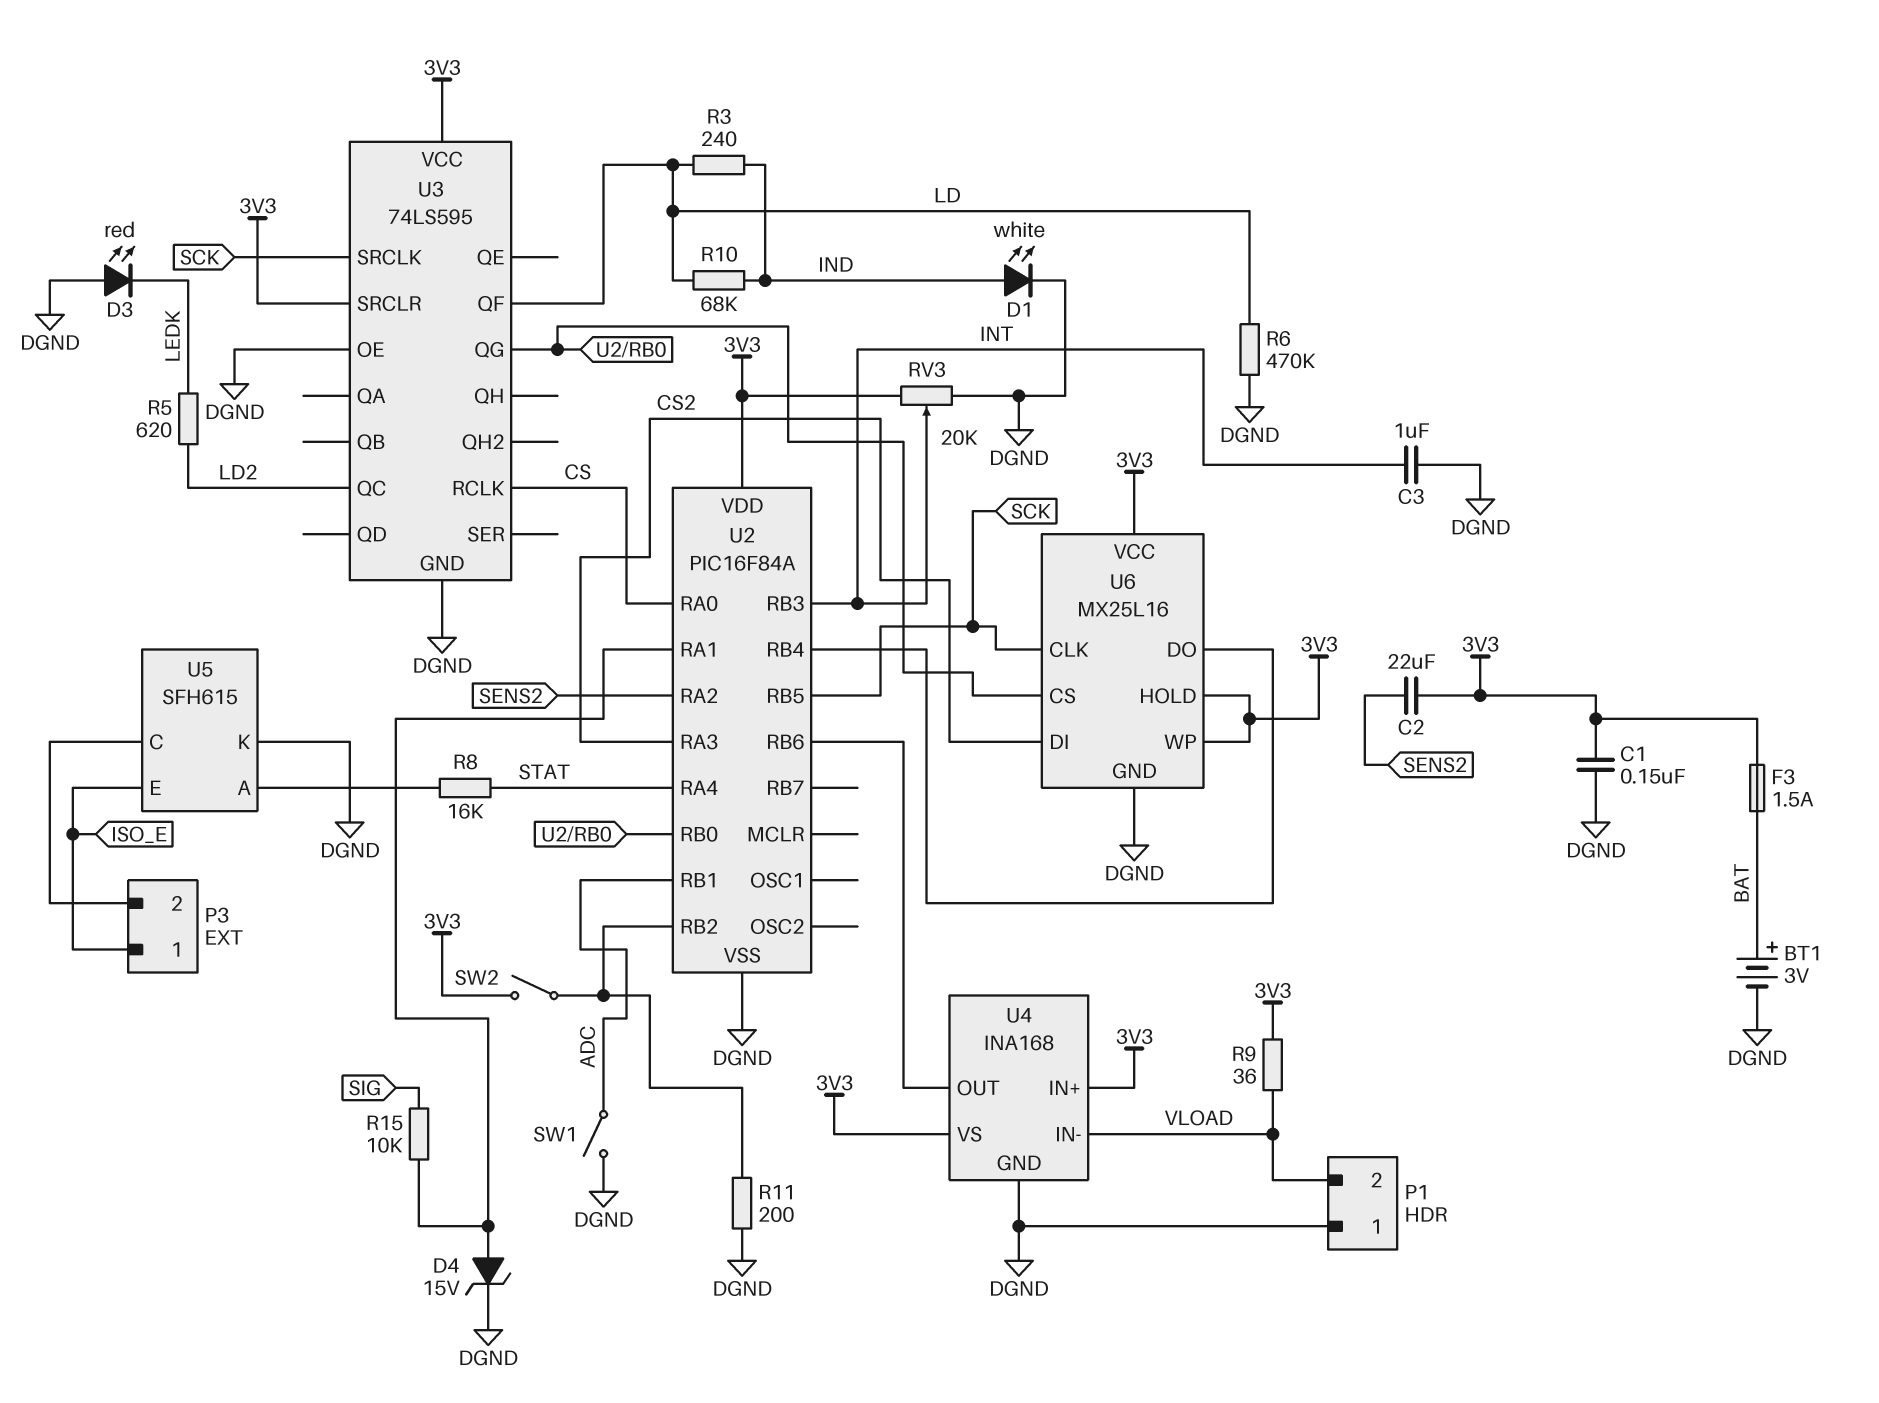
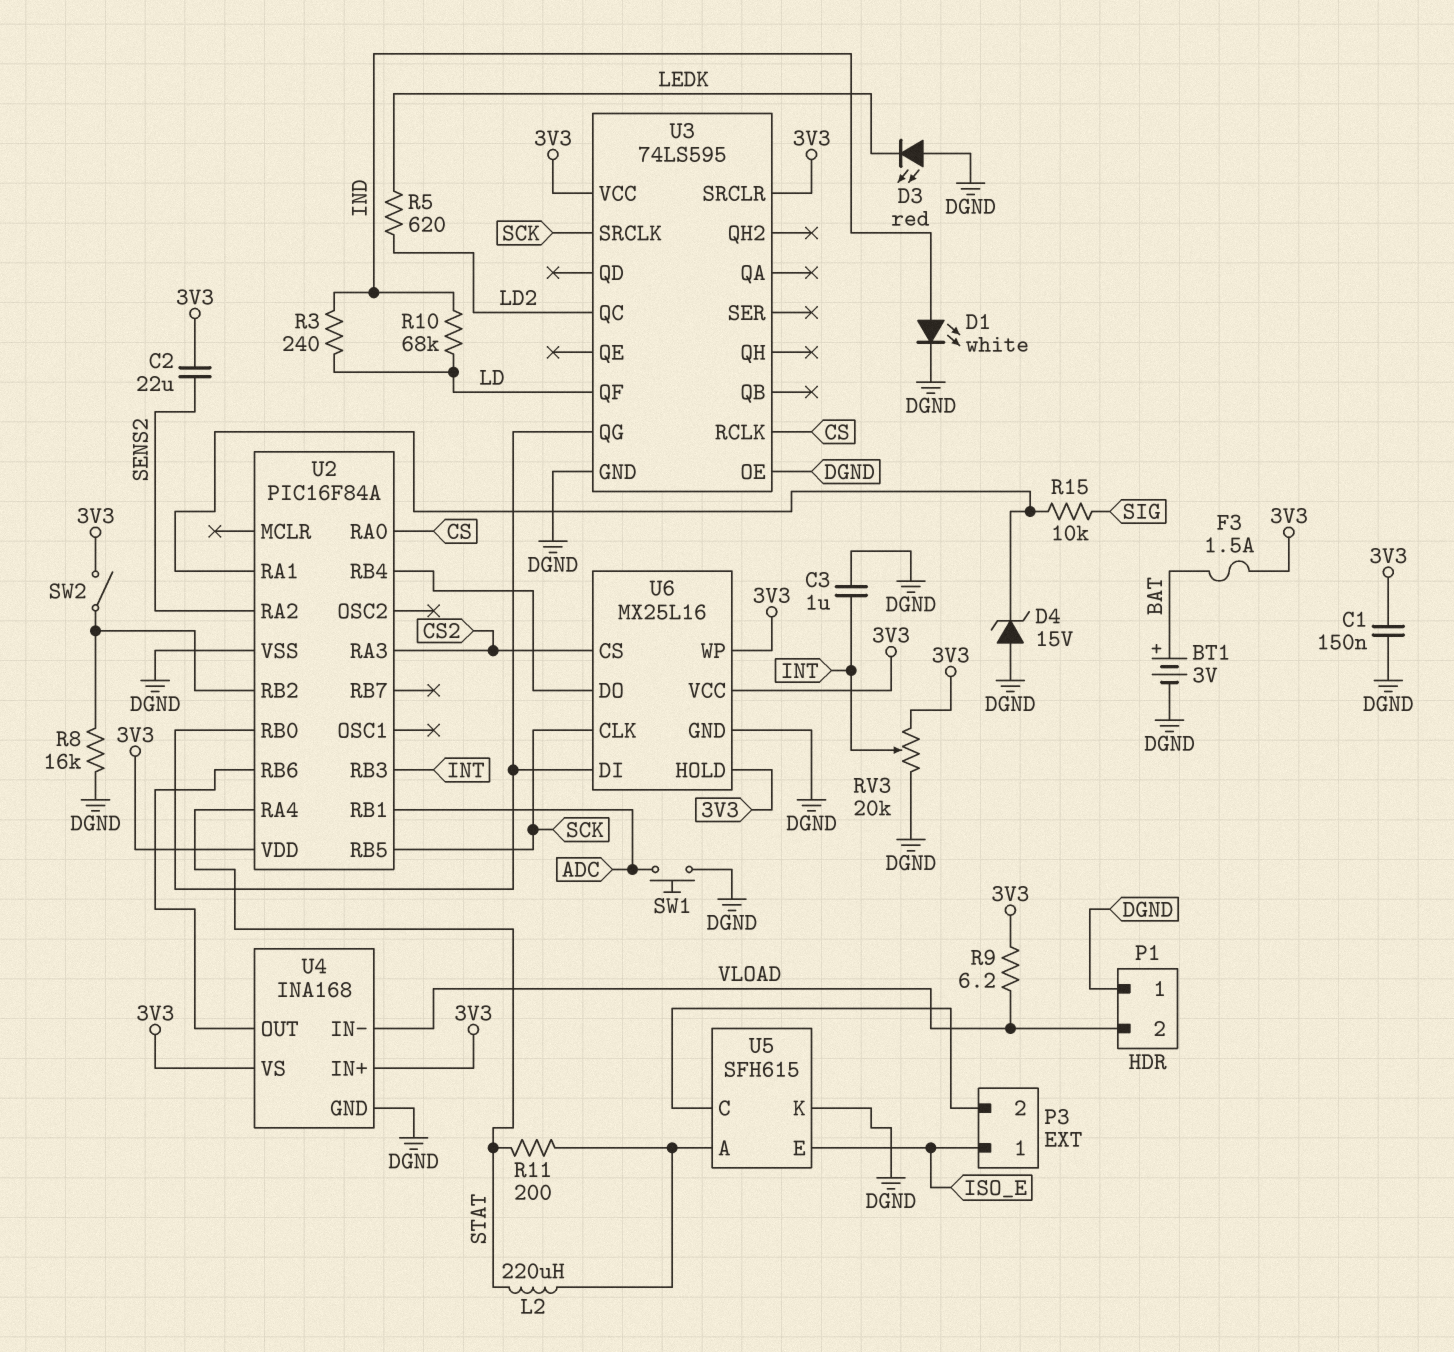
D4: zener 15V (A U2/RA1, K DGND) -> zener 15V (A DGND, K U2/RA1)
L2: none -> 220uH (STAT, U5/A)
R6: 470k (DGND, LD) -> none
R8: 16k (STAT, U5/A) -> 16k (DGND, U2/RB2)
R9: 36 (3V3, VLOAD) -> 6.2 (3V3, VLOAD)
R11: 200 (DGND, U2/RB2) -> 200 (STAT, U5/A)
SW1: switch (ADC, DGND) -> button (ADC, DGND)
U6 pin CS: U2/RB0 -> CS2
U6 pin DI: CS2 -> U2/RB0

